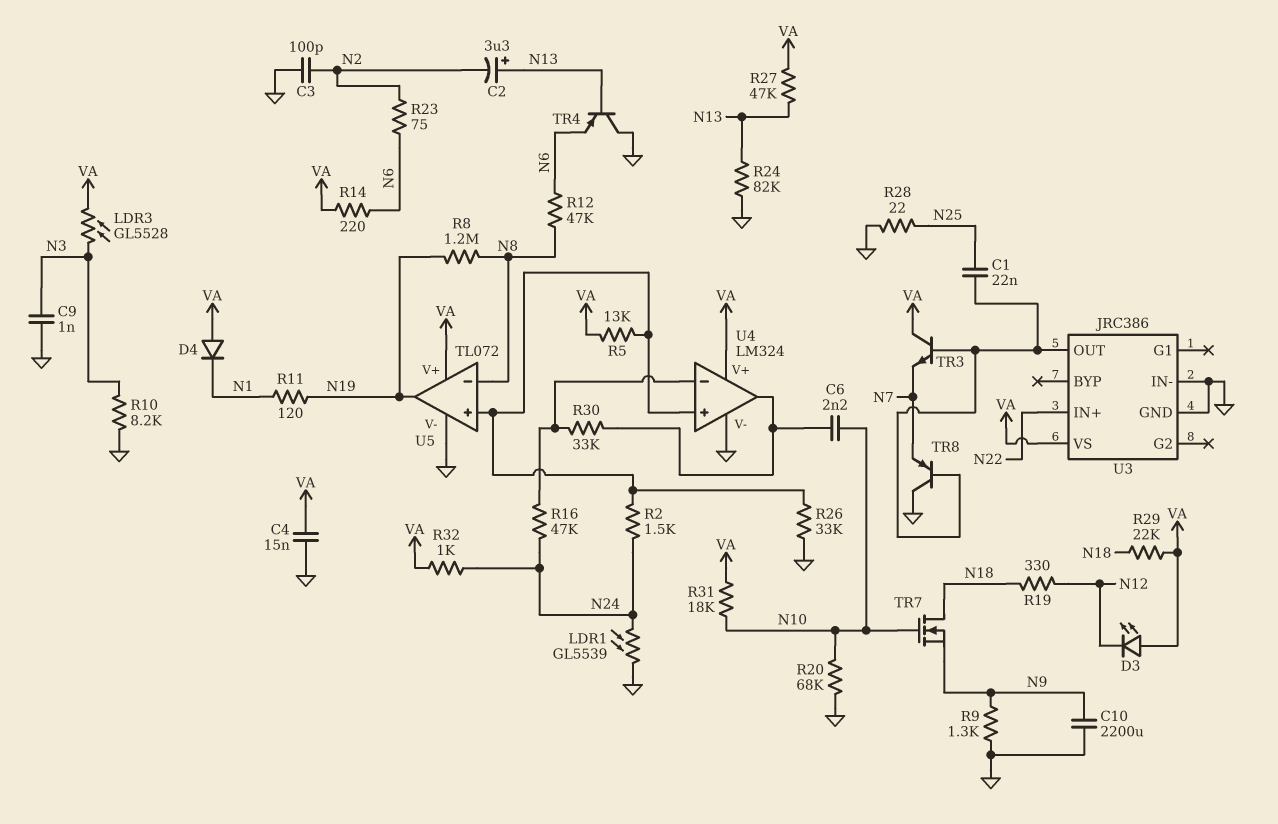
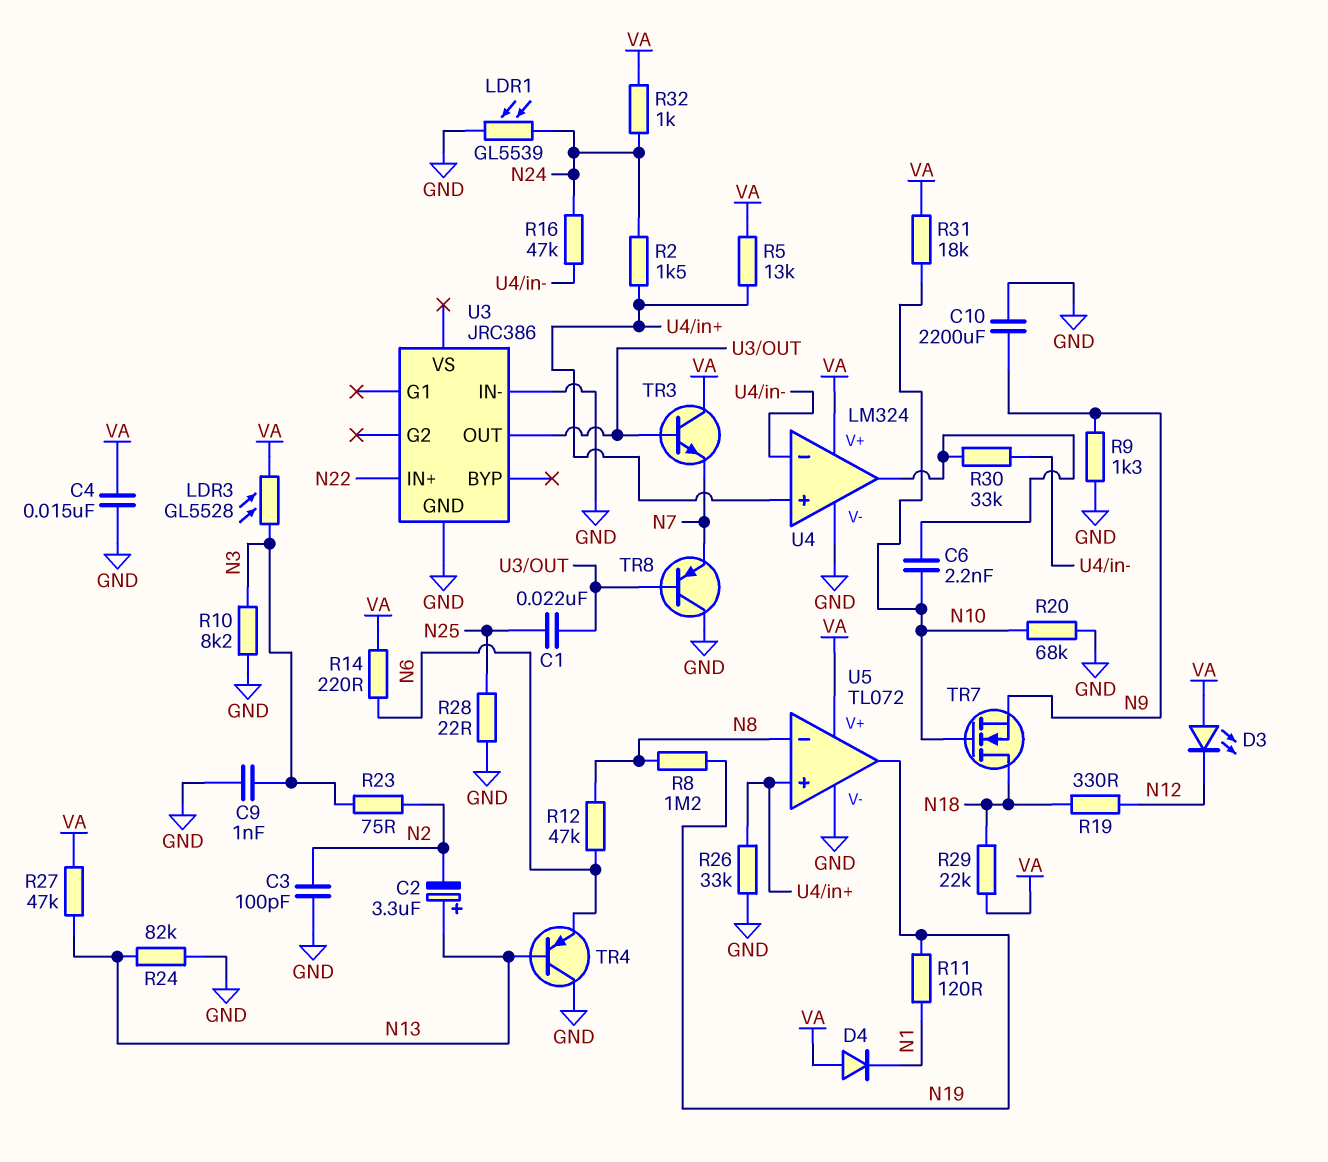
R23: 75 (N2, N6) -> 75 (N2, N3)
U3 pin VS: VA -> none

